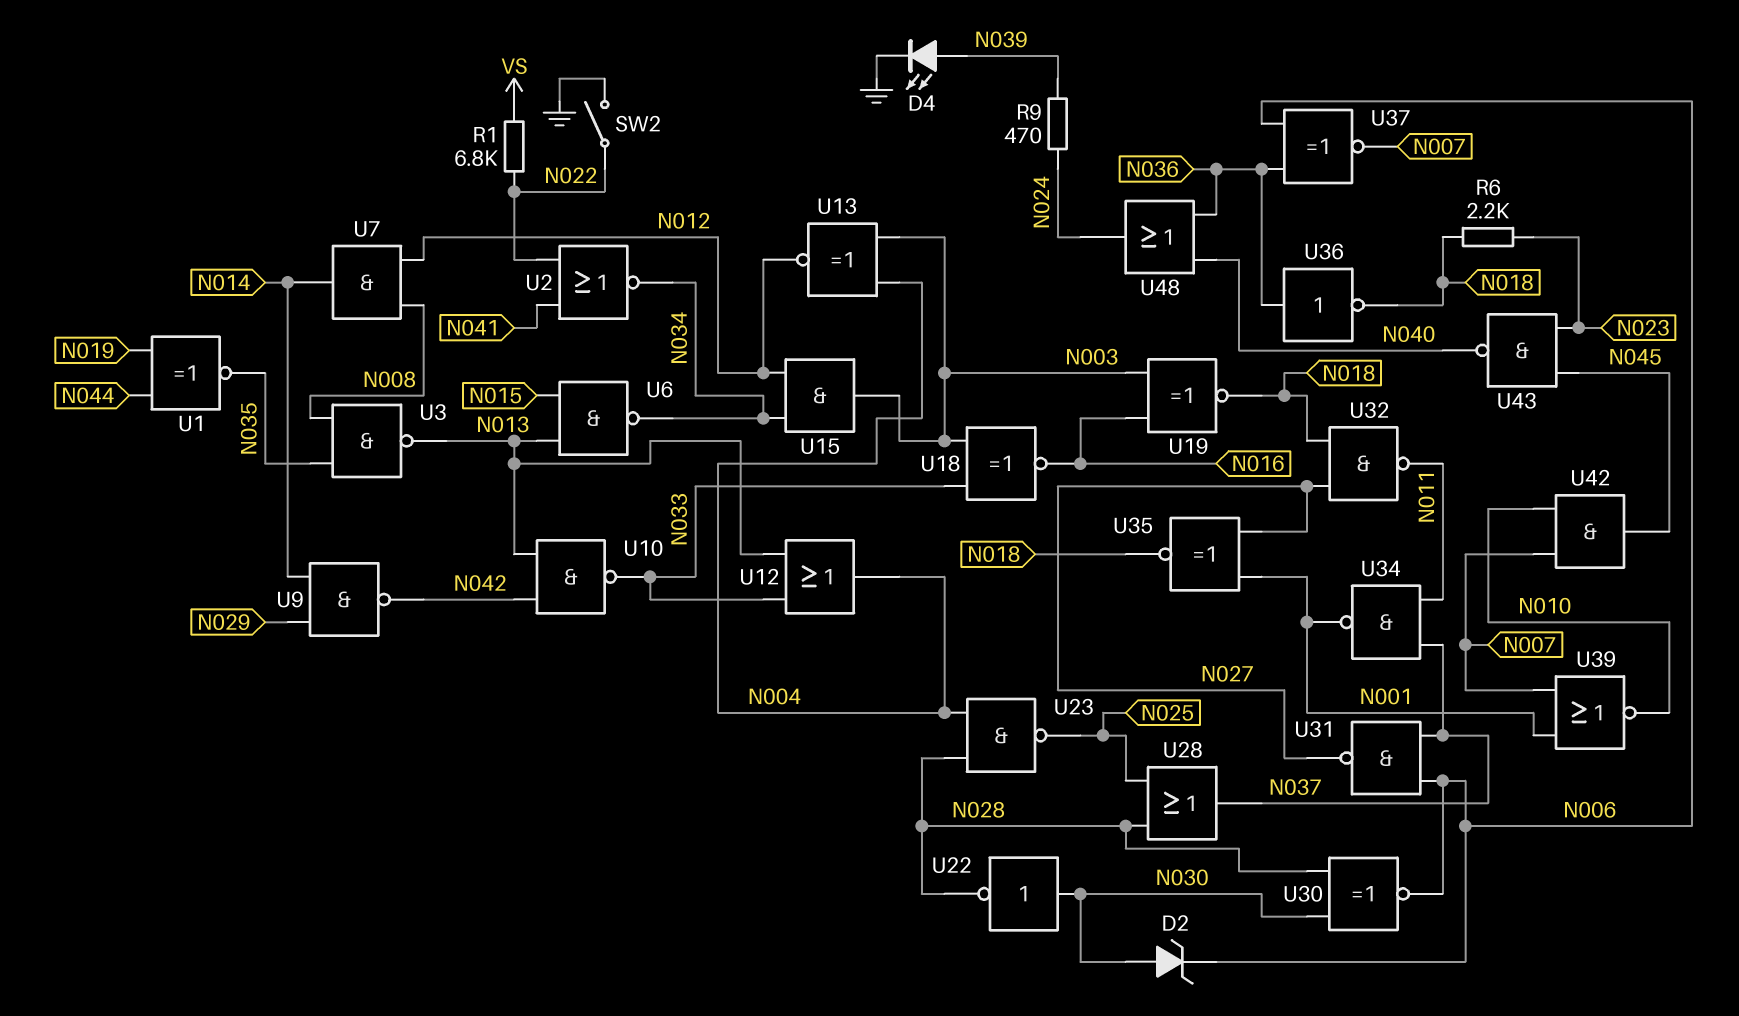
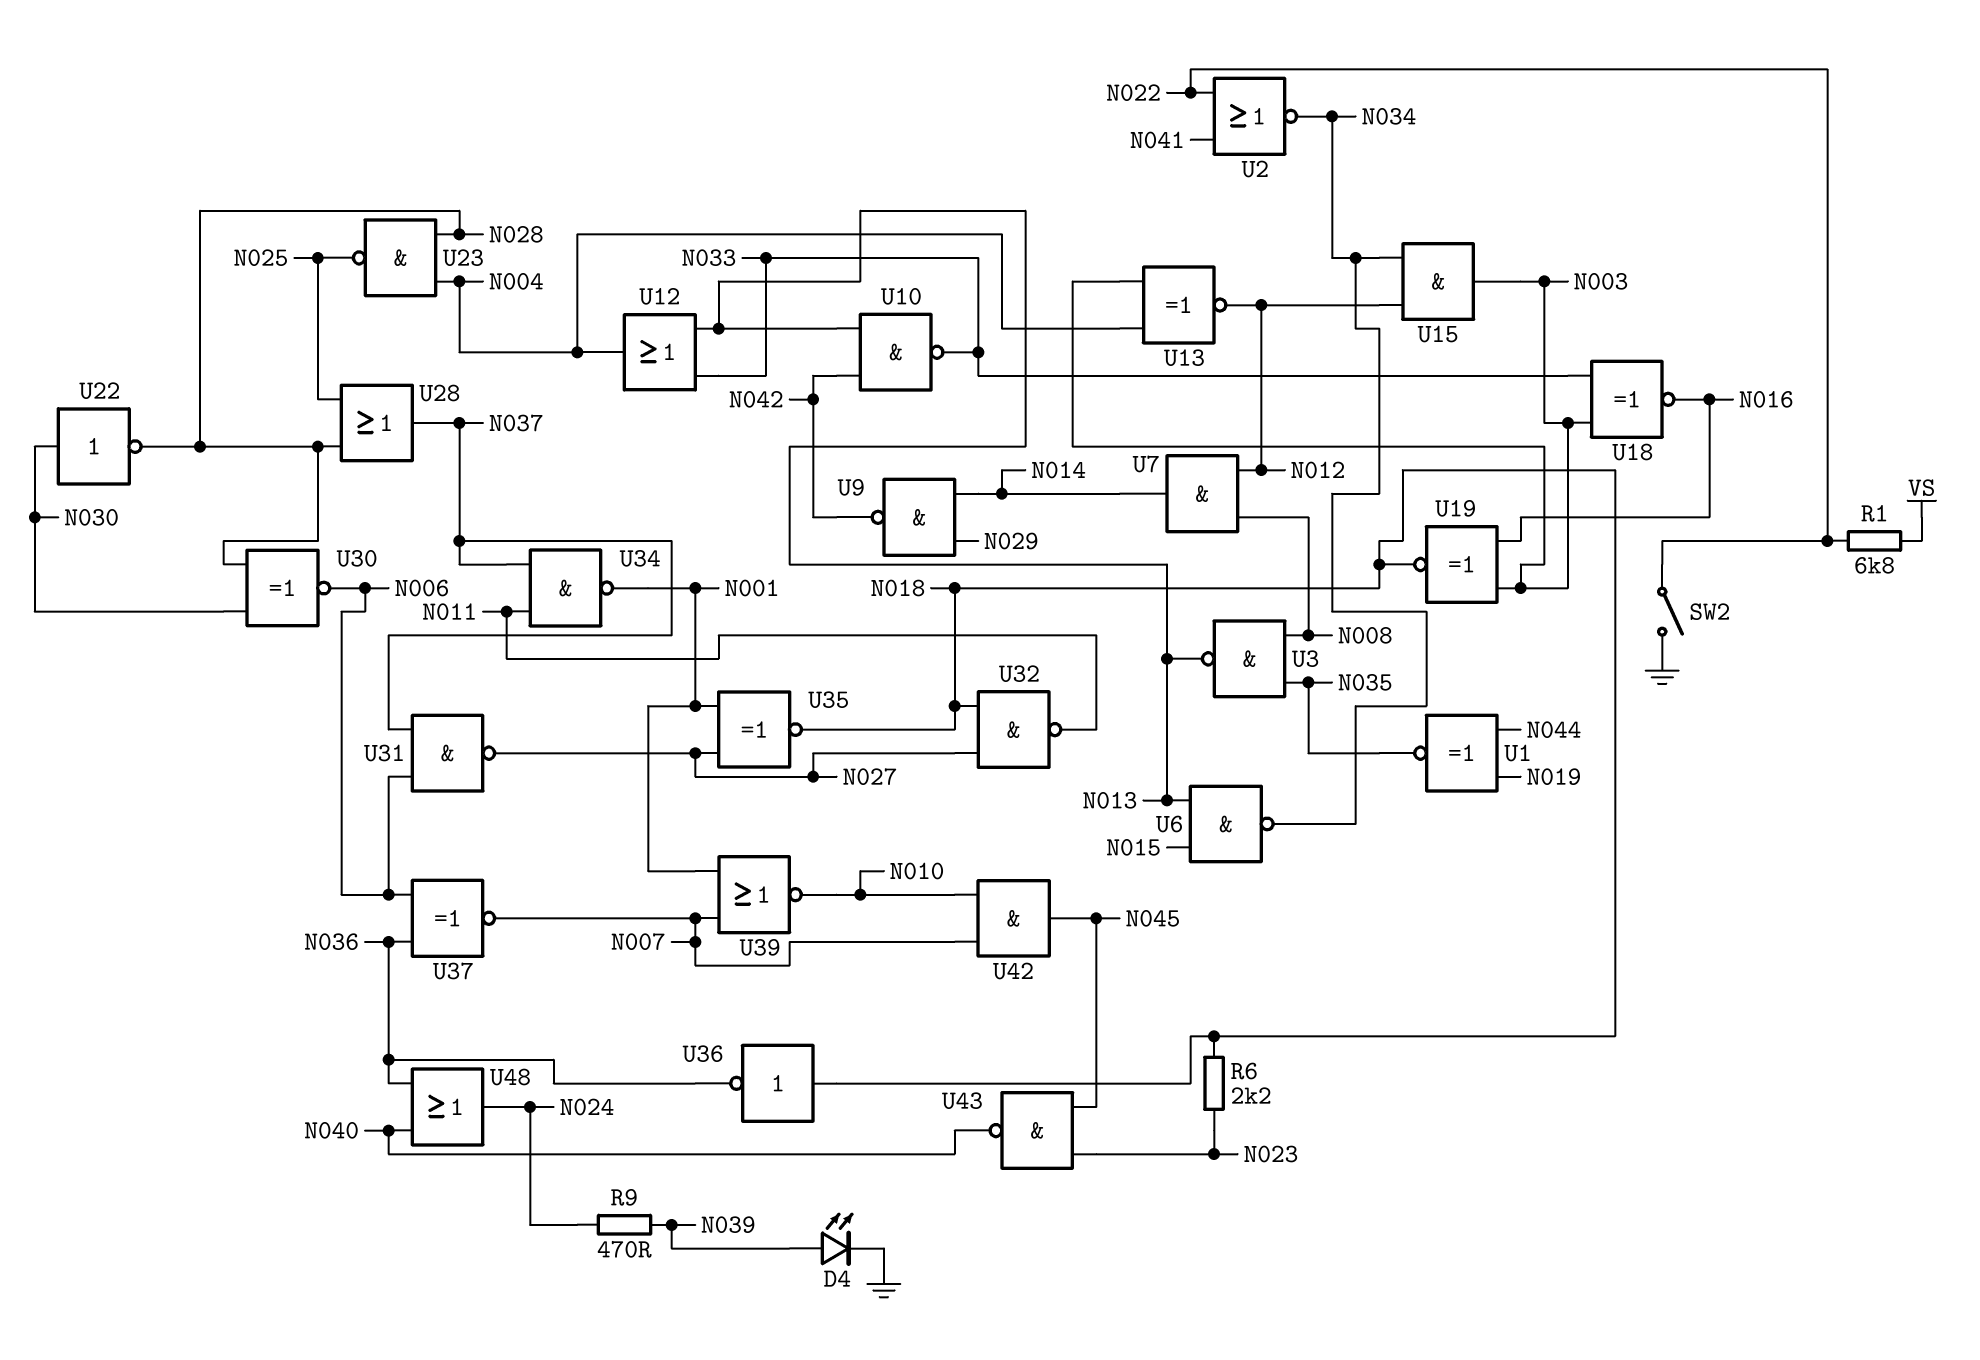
D2: zener (A N030, K N006) -> none
U36: NOT (in N036, out N018) -> NOT (in N018, out N036)

